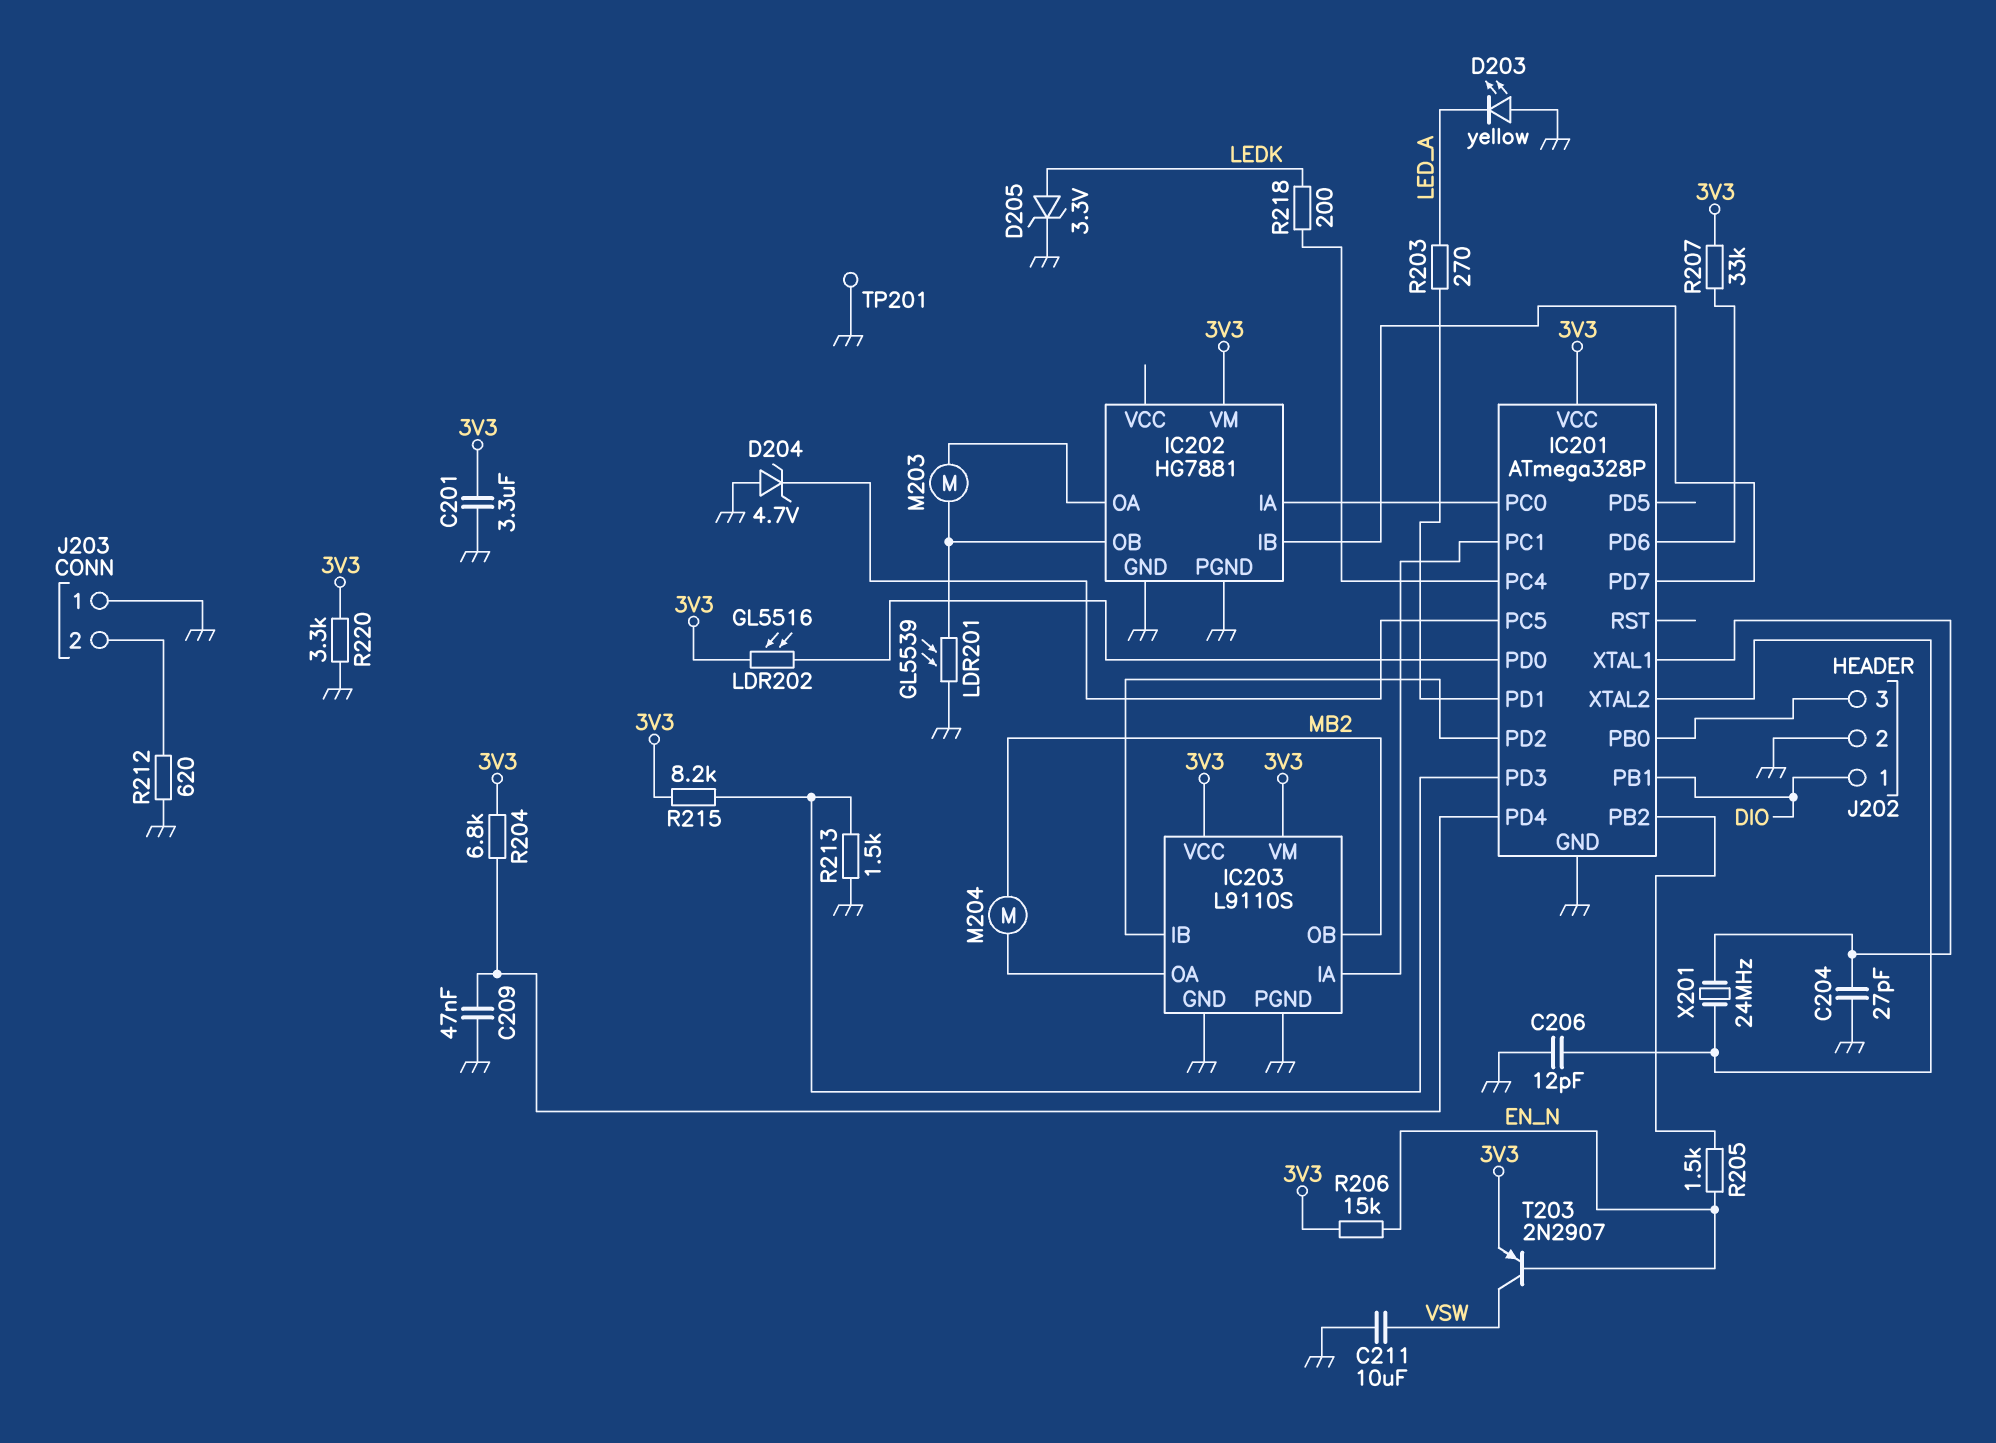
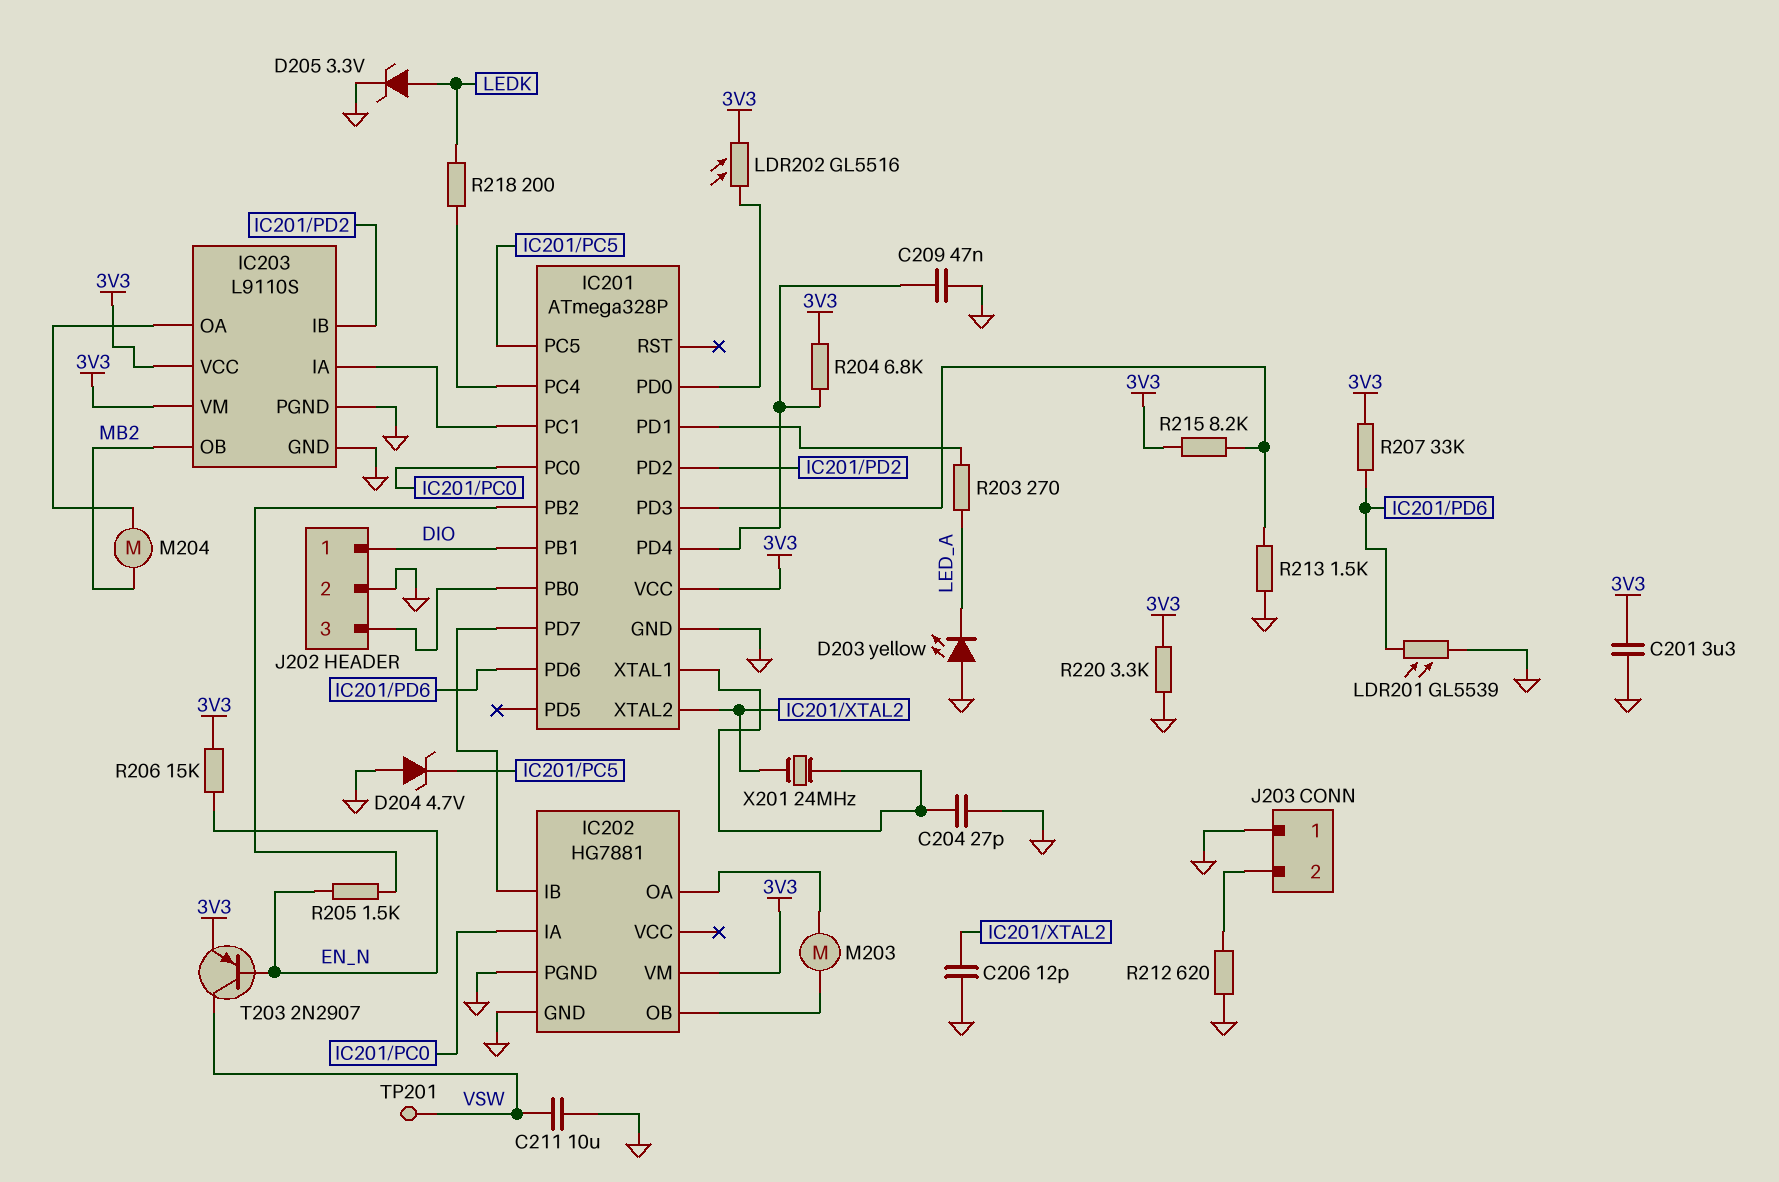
LDR201: GL5539 (GND, IC202/OB) -> GL5539 (GND, IC201/PD6)
TP201: test point (GND) -> test point (VSW)

